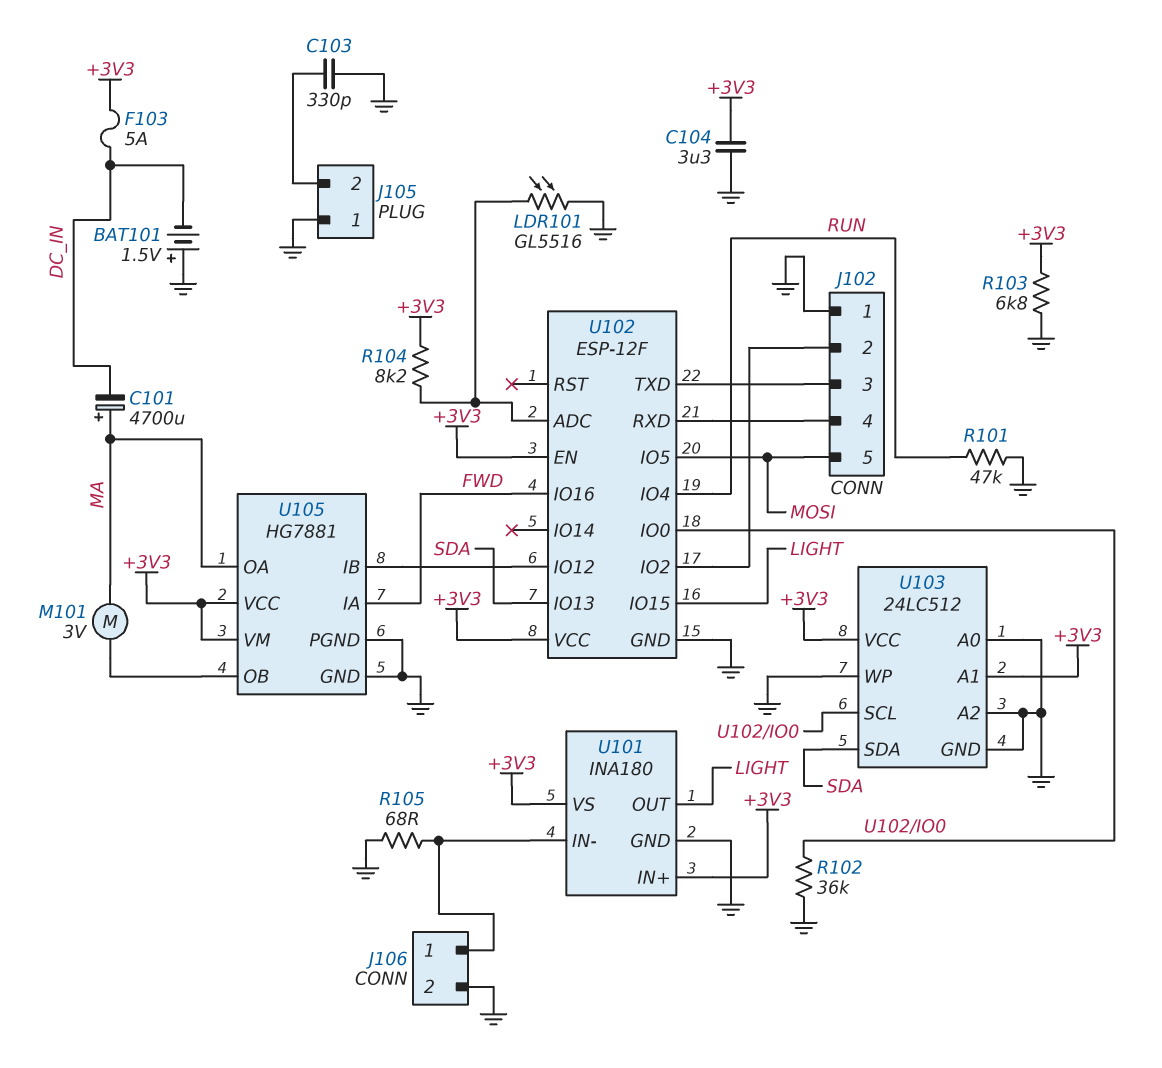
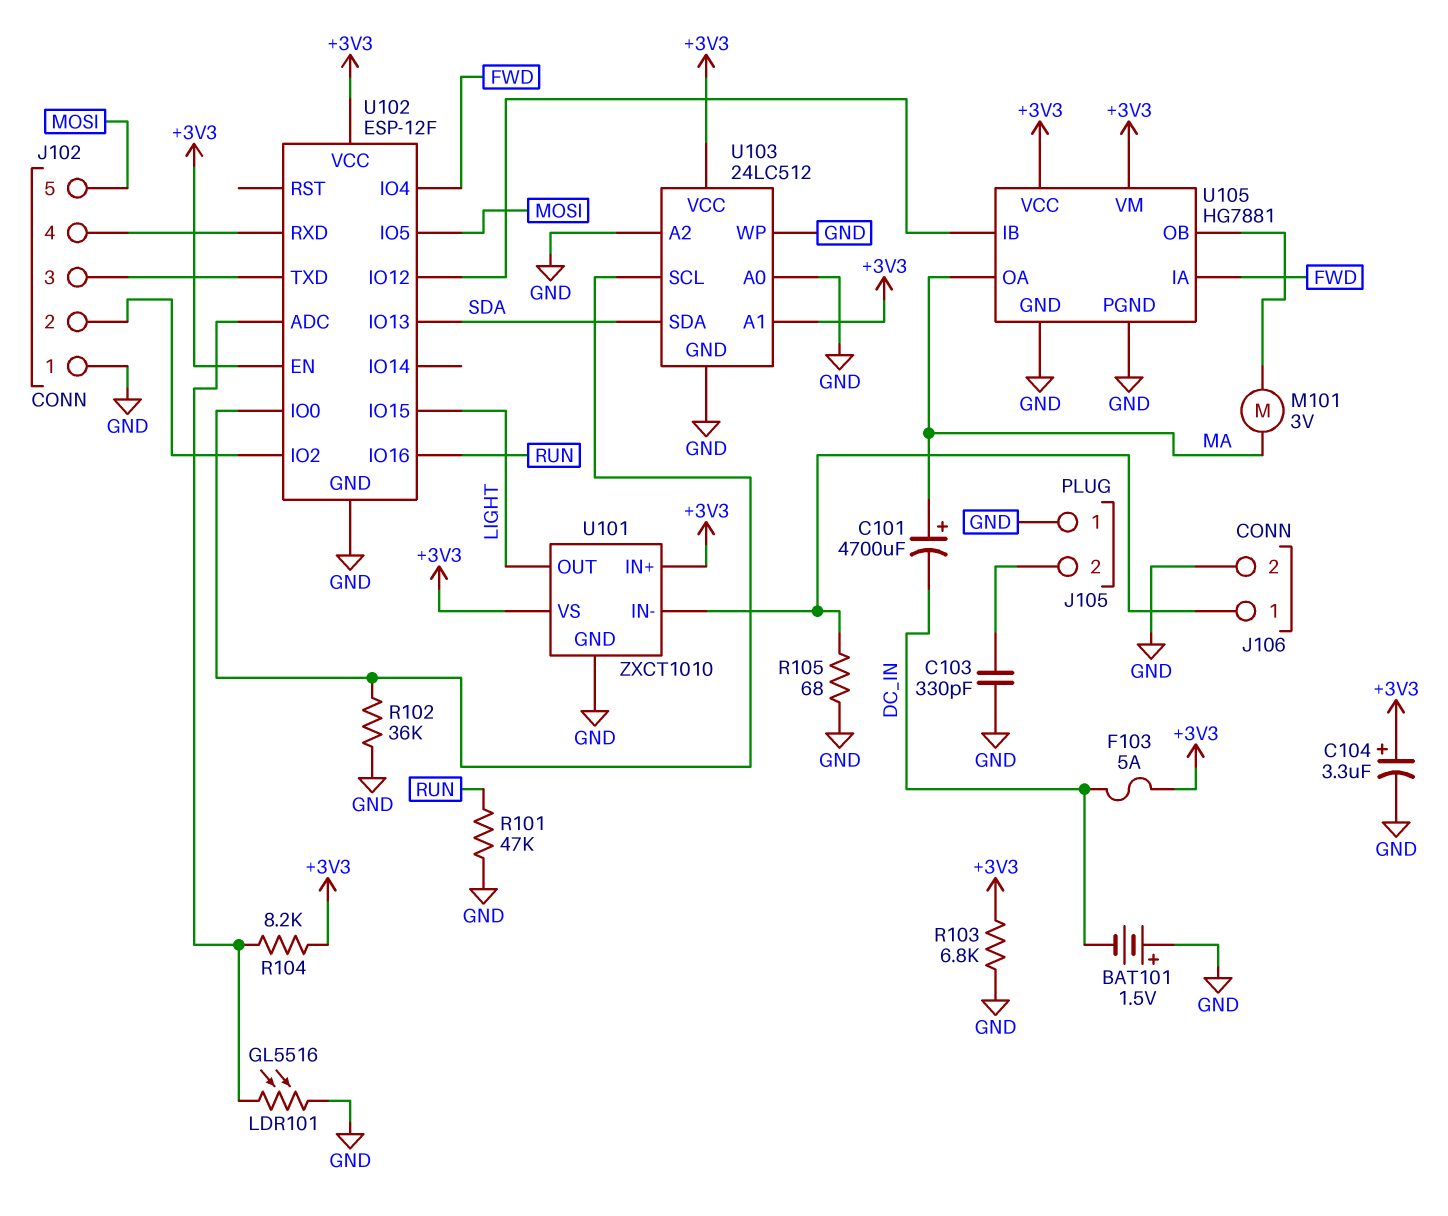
C104: 3.3uF (+3V3, GND) -> 3.3uF (plus +3V3, minus GND)
U101: INA180 -> ZXCT1010
U102 pin IO4: RUN -> FWD
U102 pin IO16: FWD -> RUN

